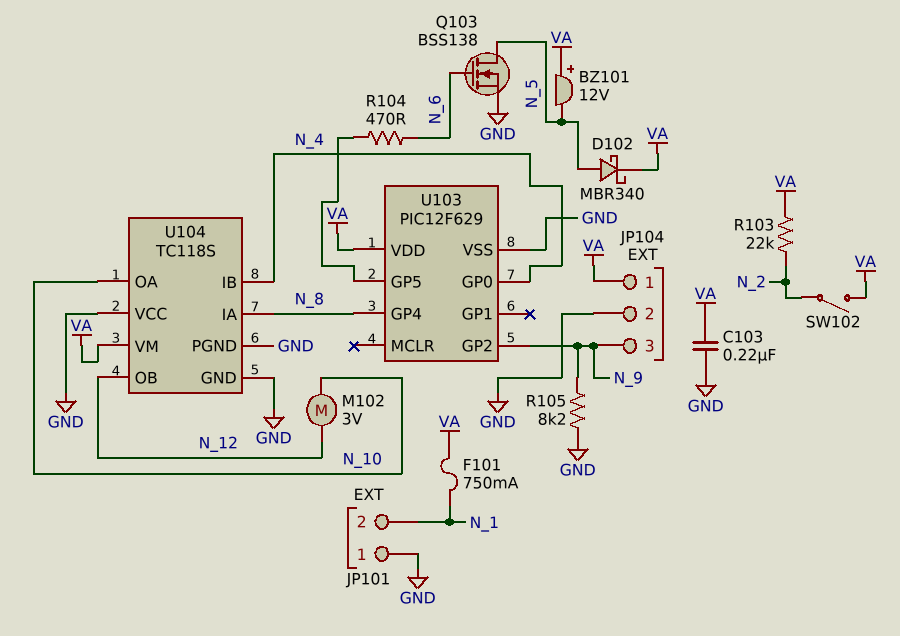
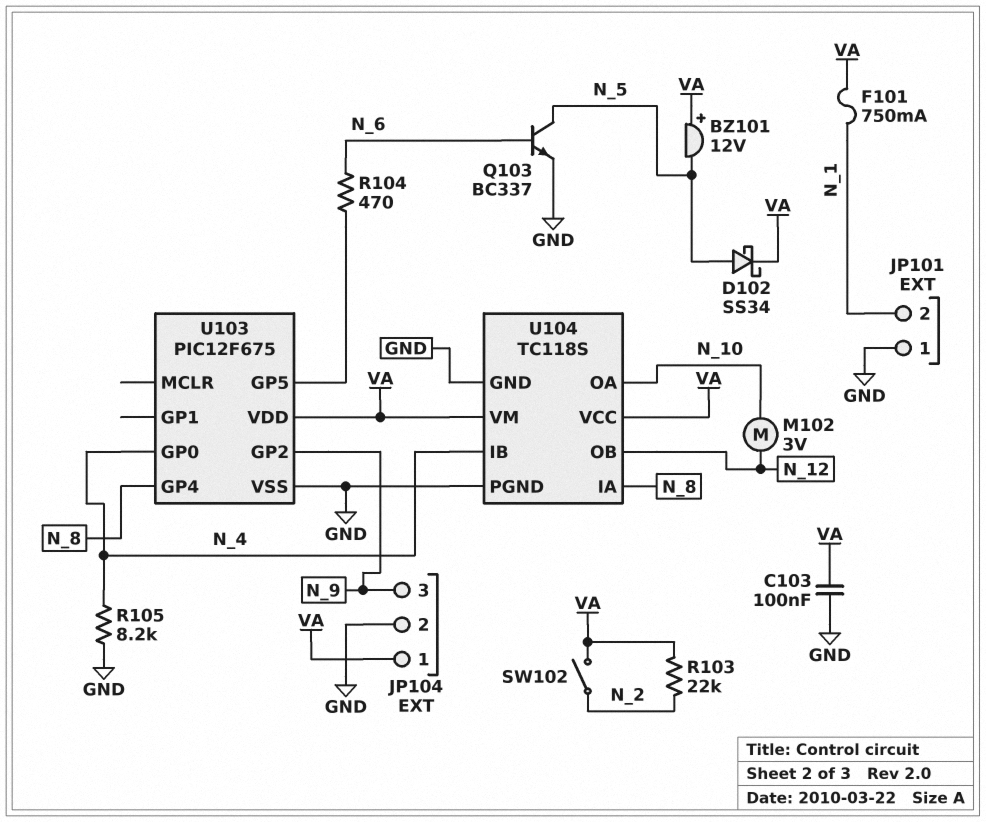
C103: 220nF (GND, VA) -> 100nF (GND, VA)
D102: schottky MBR340 (A N_5, K VA) -> schottky SS34 (A N_5, K VA)
Q103: NMOS BSS138 (G N_6, D N_5, S GND) -> NPN BC337 (B N_6, C N_5, E GND)
R105: 8.2k (GND, N_9) -> 8.2k (GND, N_4)
U103: PIC12F629 -> PIC12F675
U104 pin VCC: GND -> VA

